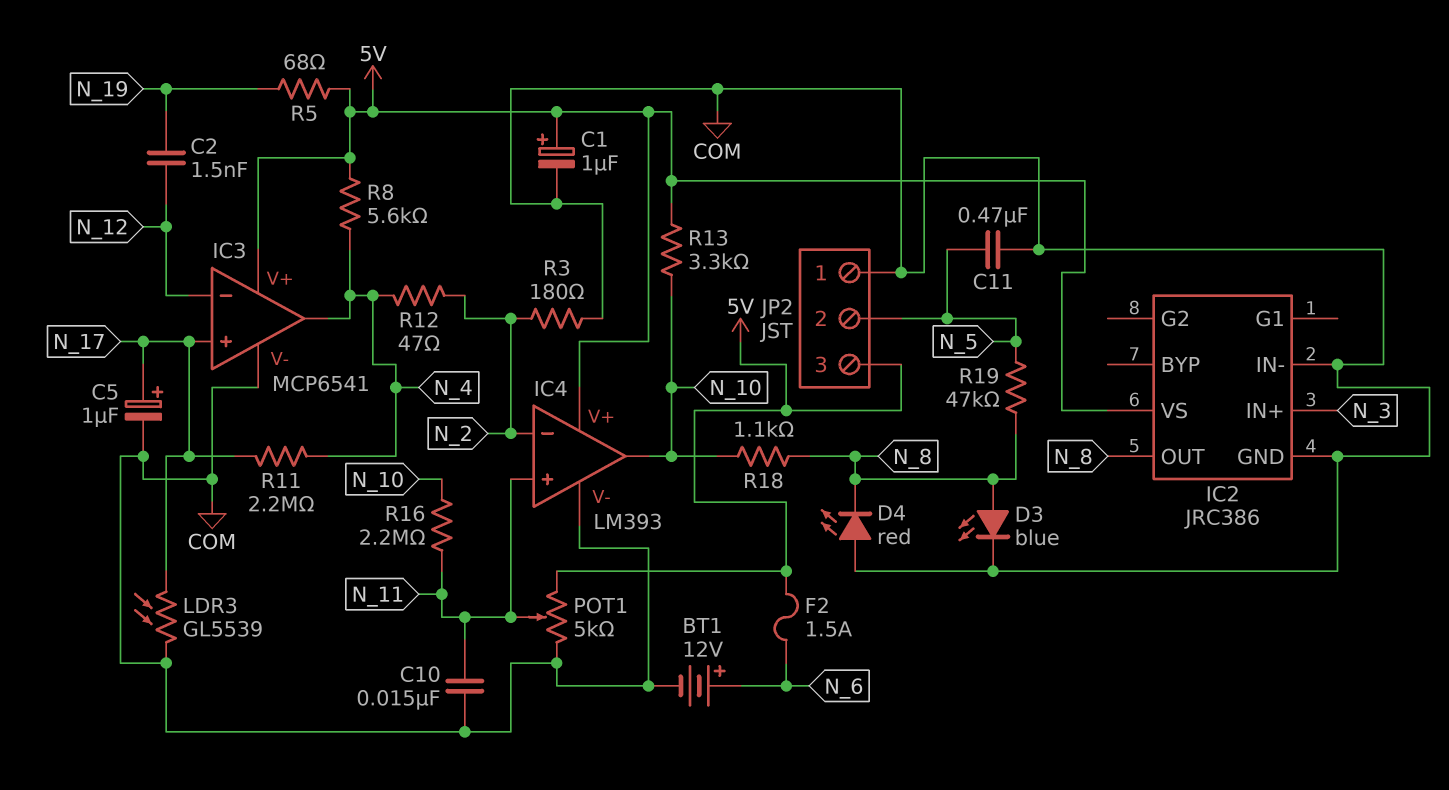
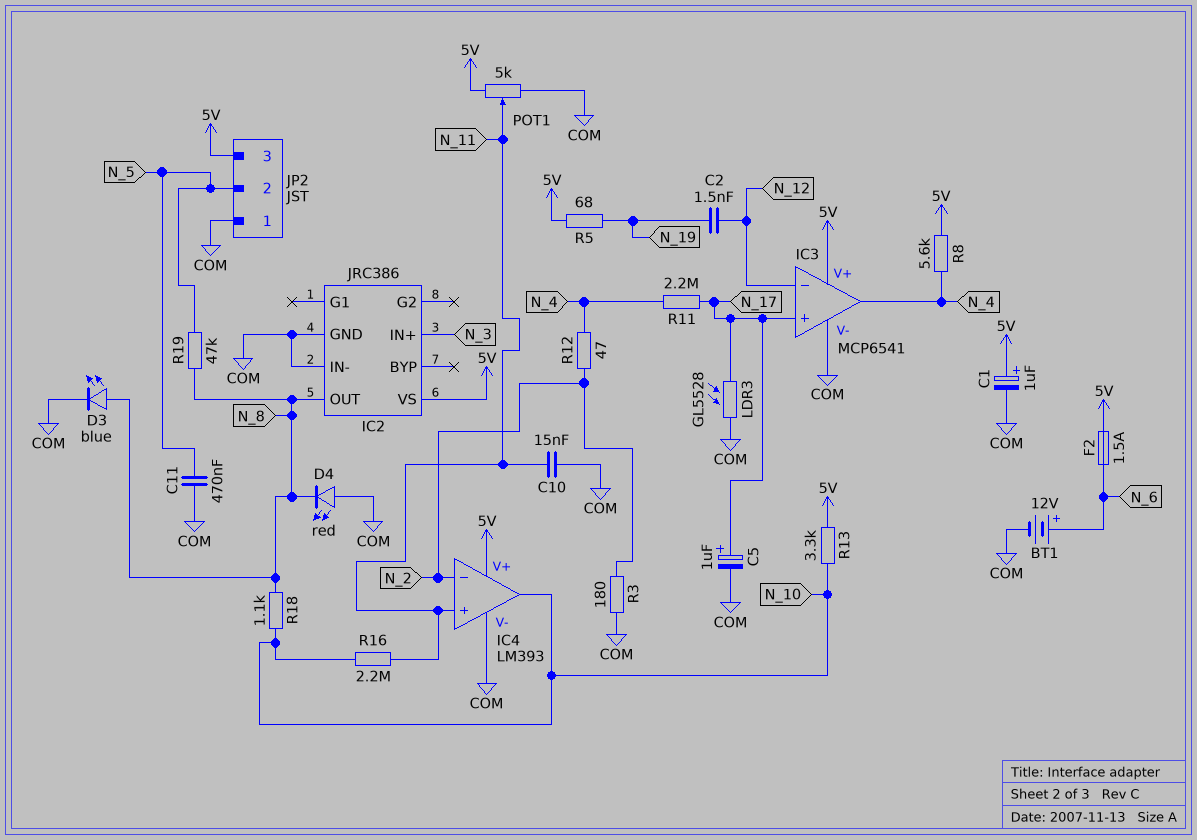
LDR3: GL5539 (COM, N_17) -> GL5528 (COM, N_17)

